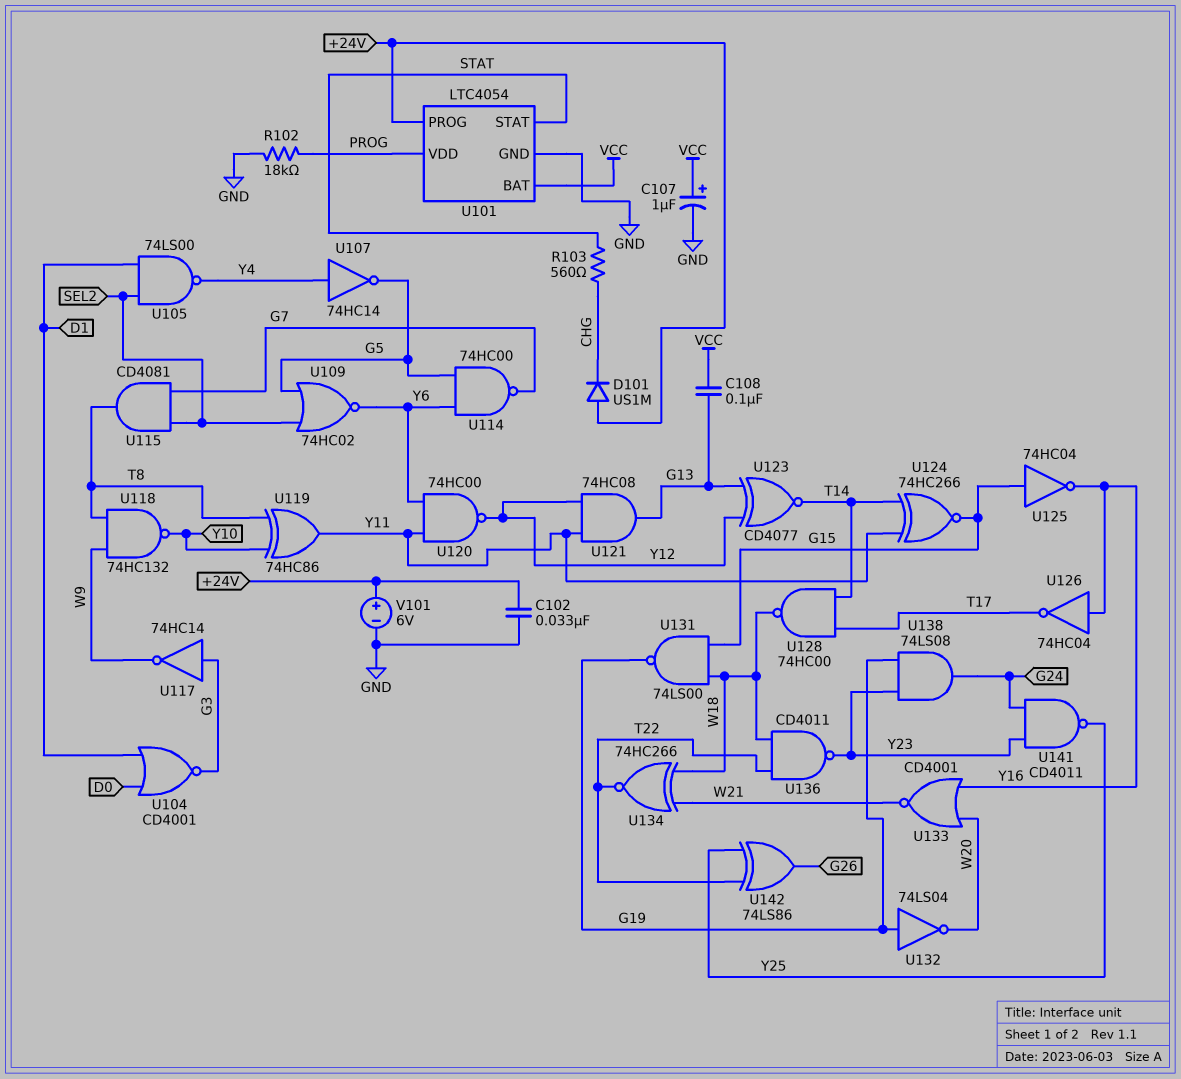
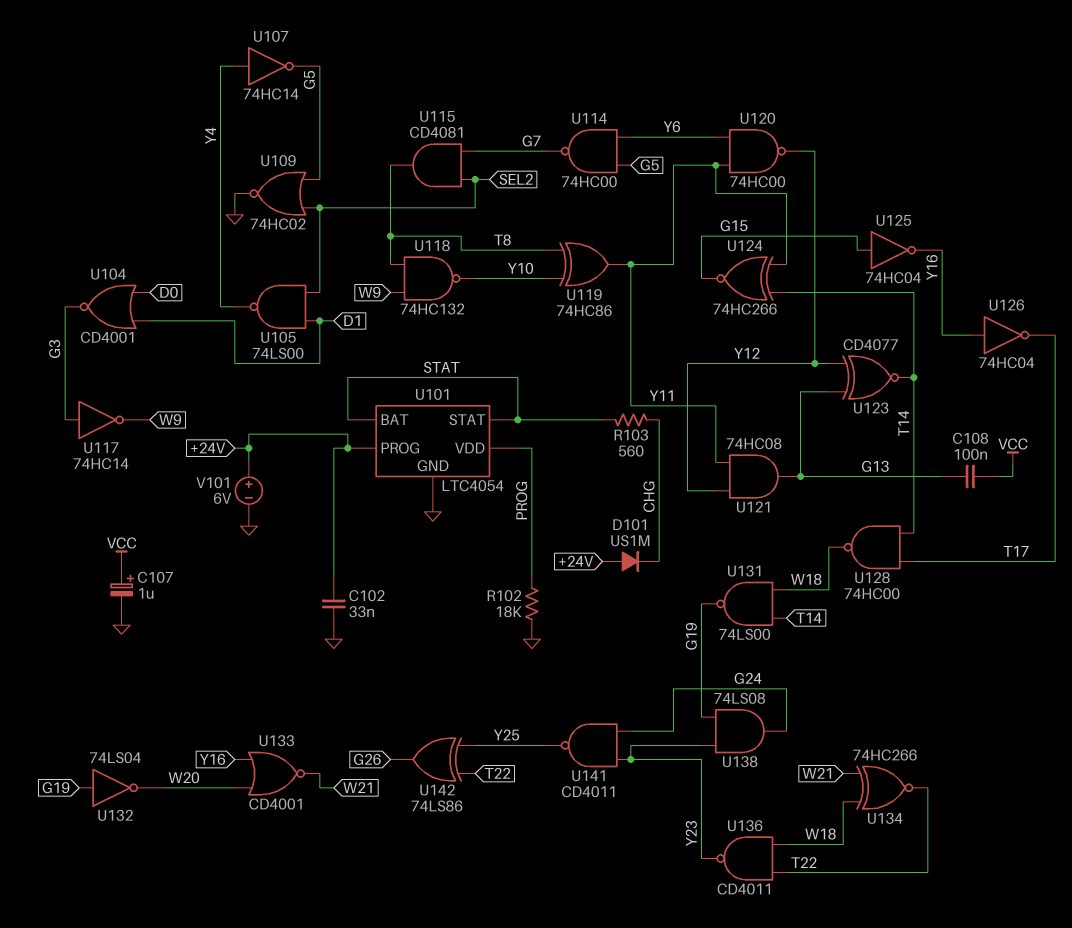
U101 pin BAT: VCC -> STAT
U109: NOR 74HC02 (in G5, in SEL2, out Y6) -> NOR 74HC02 (in G5, in SEL2, out GND)
U131: NAND 74LS00 (in G15, in W18, out G19) -> NAND 74LS00 (in T14, in W18, out G19)

